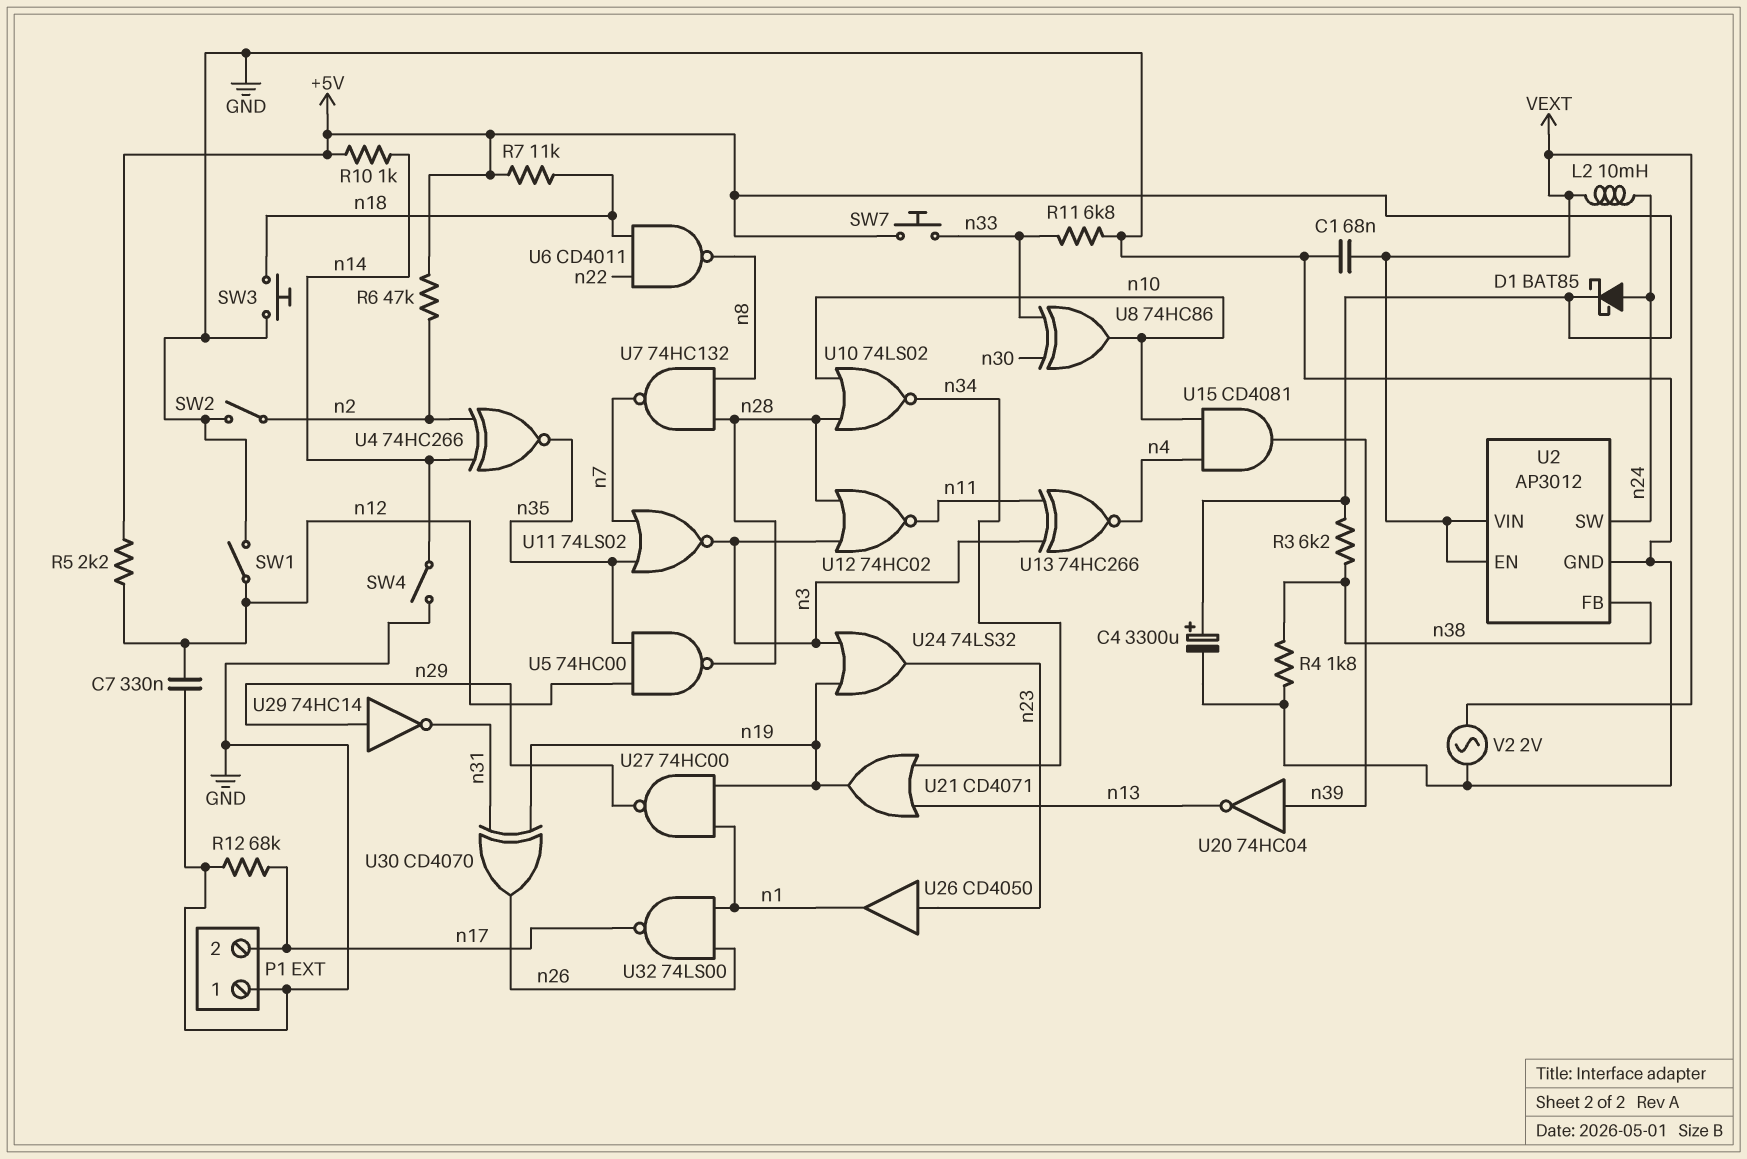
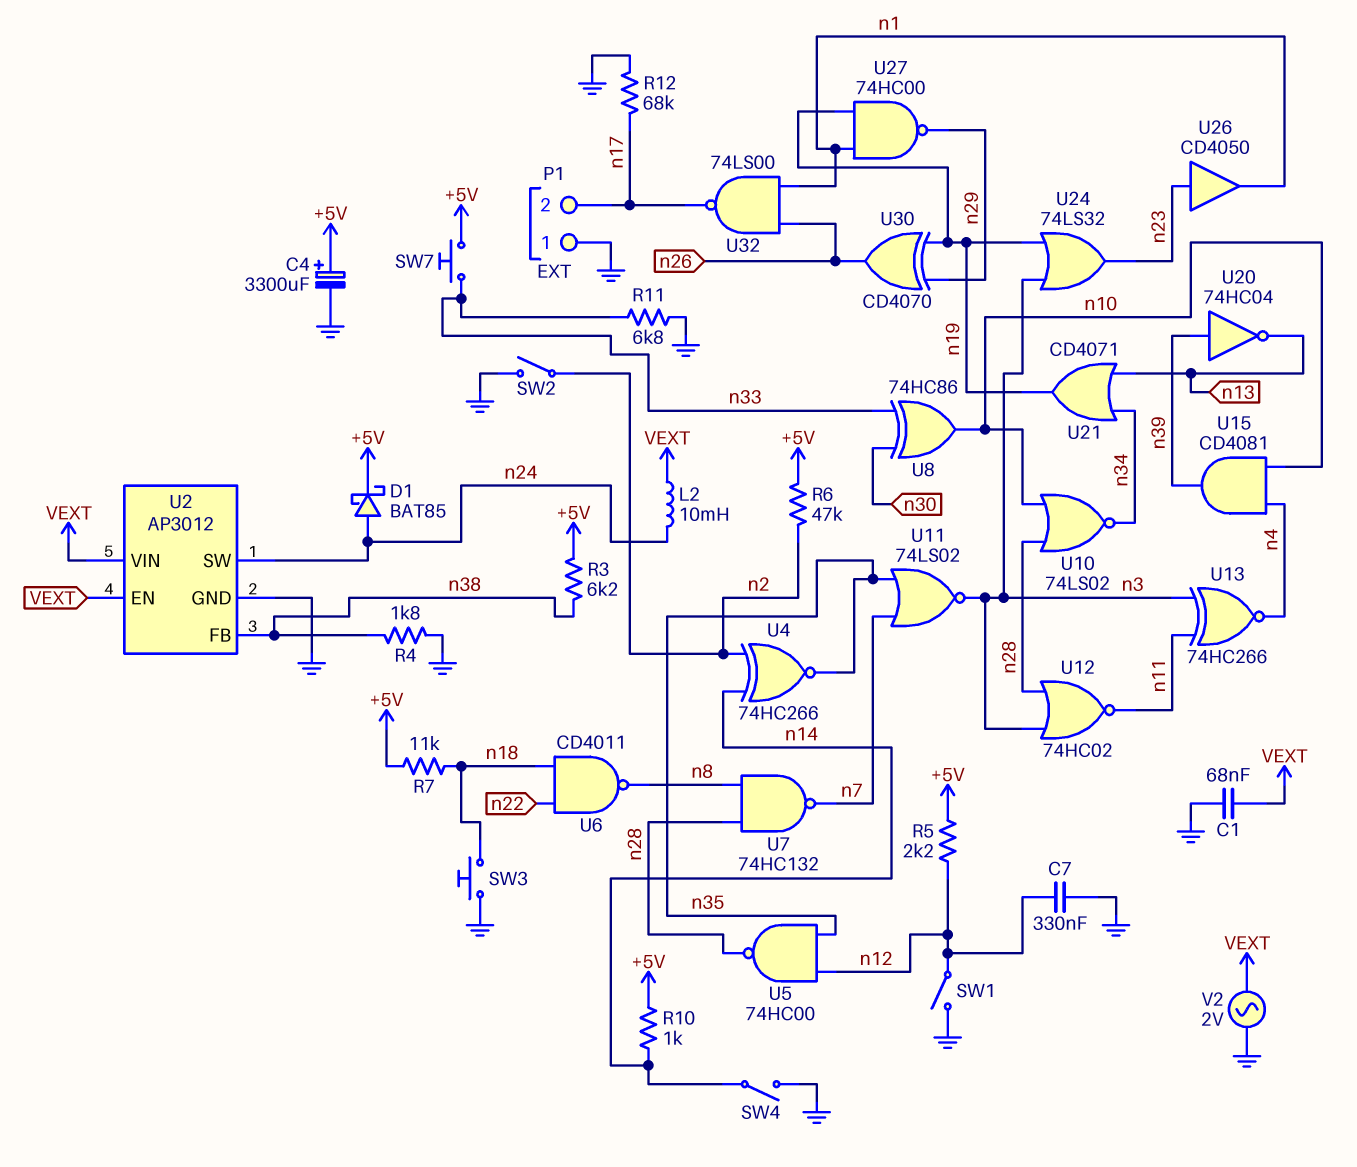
U29: NOT 74HC14 (in n29, out n31) -> none
U30: XOR CD4070 (in n19, in n31, out n26) -> XOR CD4070 (in n19, in n29, out n26)

